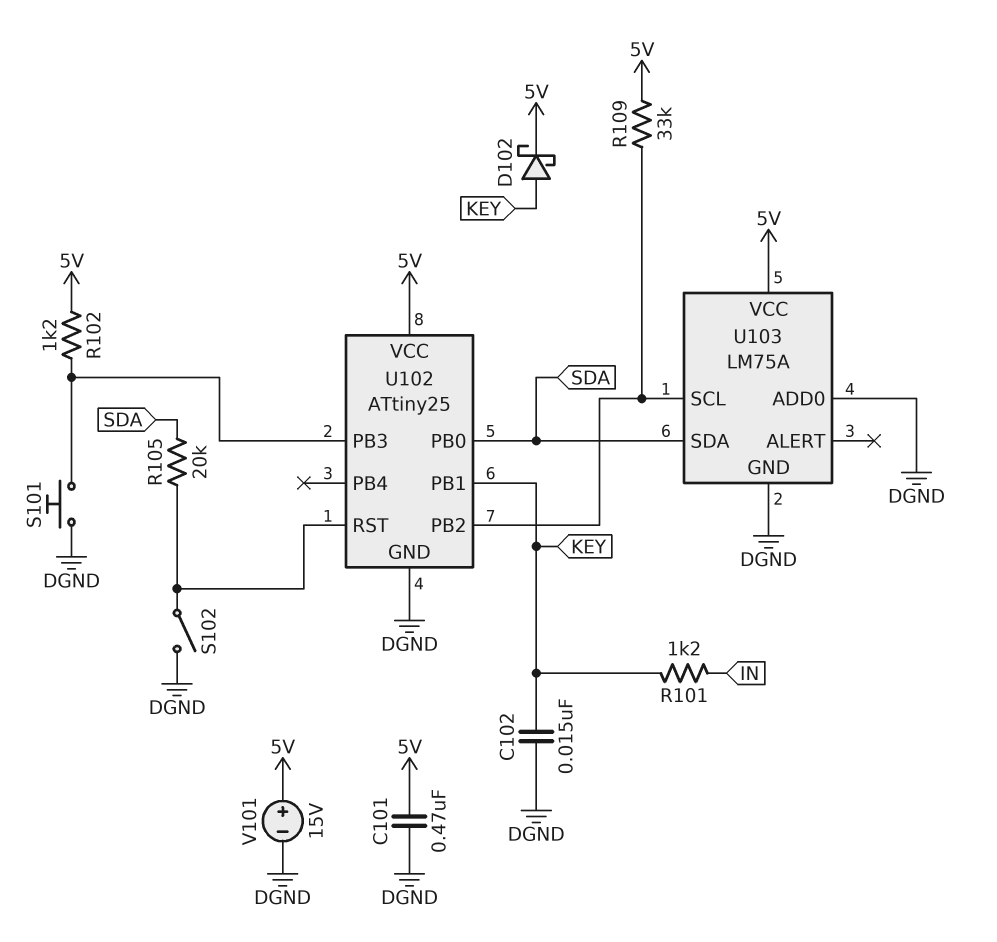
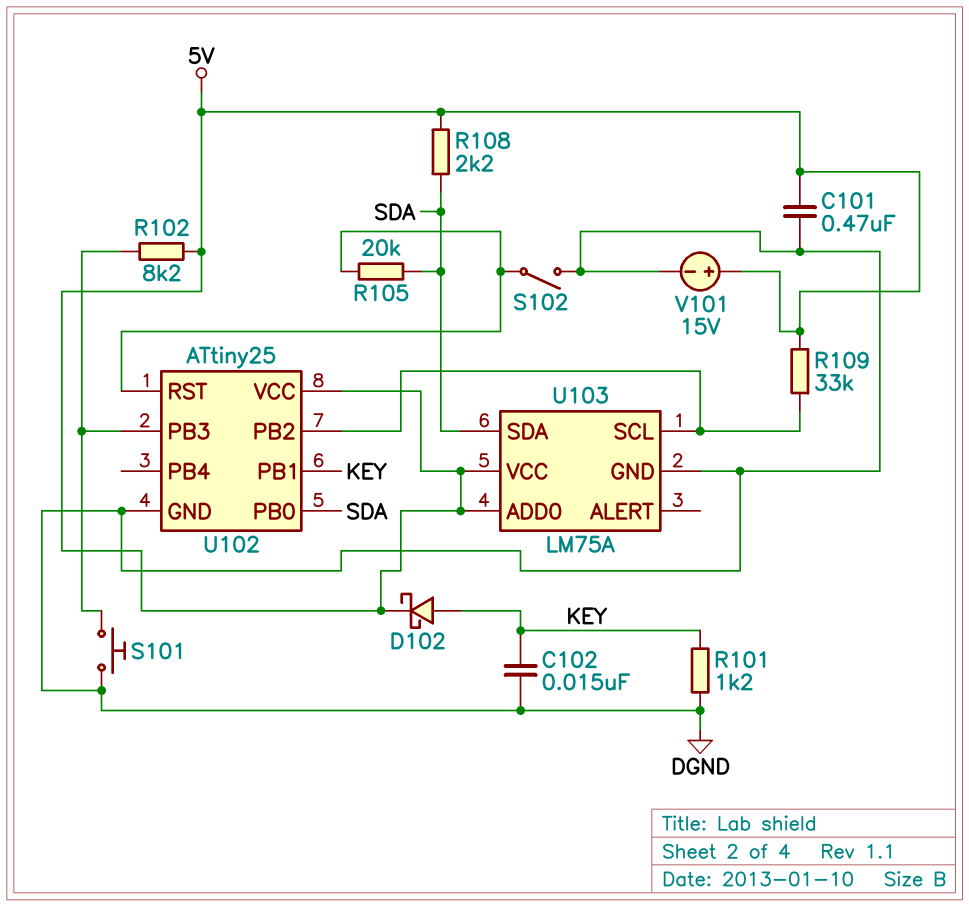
R101: 1.2k (IN, KEY) -> 1.2k (DGND, KEY)
R102: 1.2k (5V, U102/PB3) -> 8.2k (5V, U102/PB3)
R108: none -> 2.2k (5V, SDA)
U103 pin ADD0: DGND -> 5V

